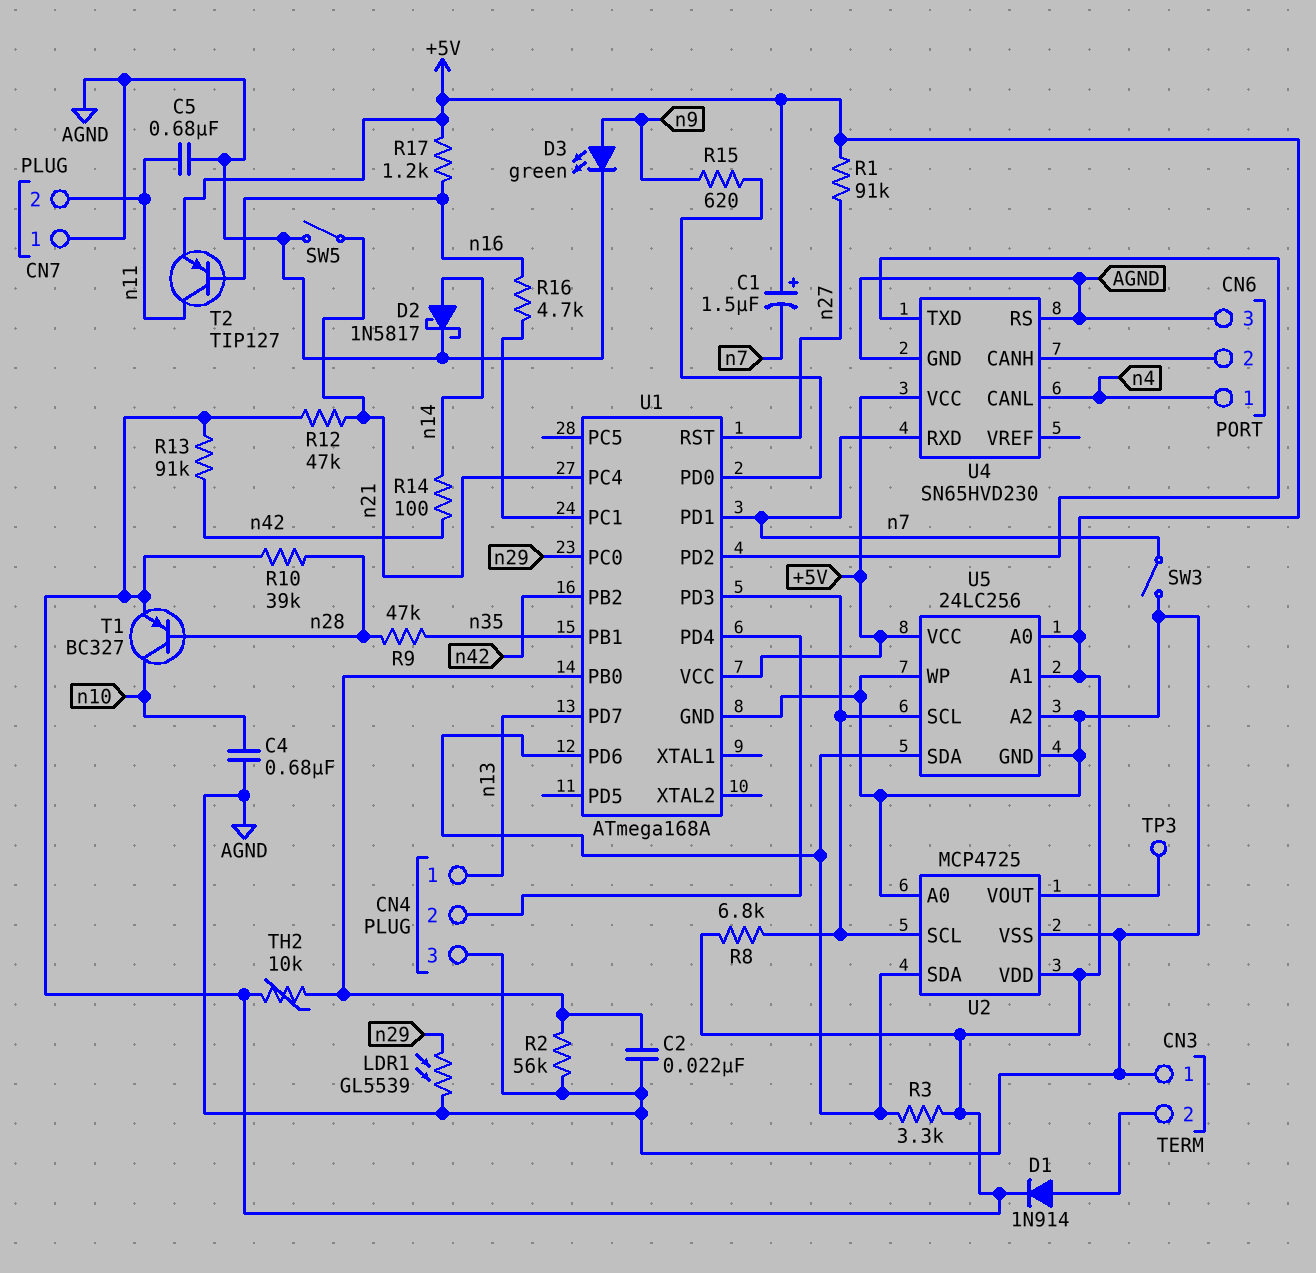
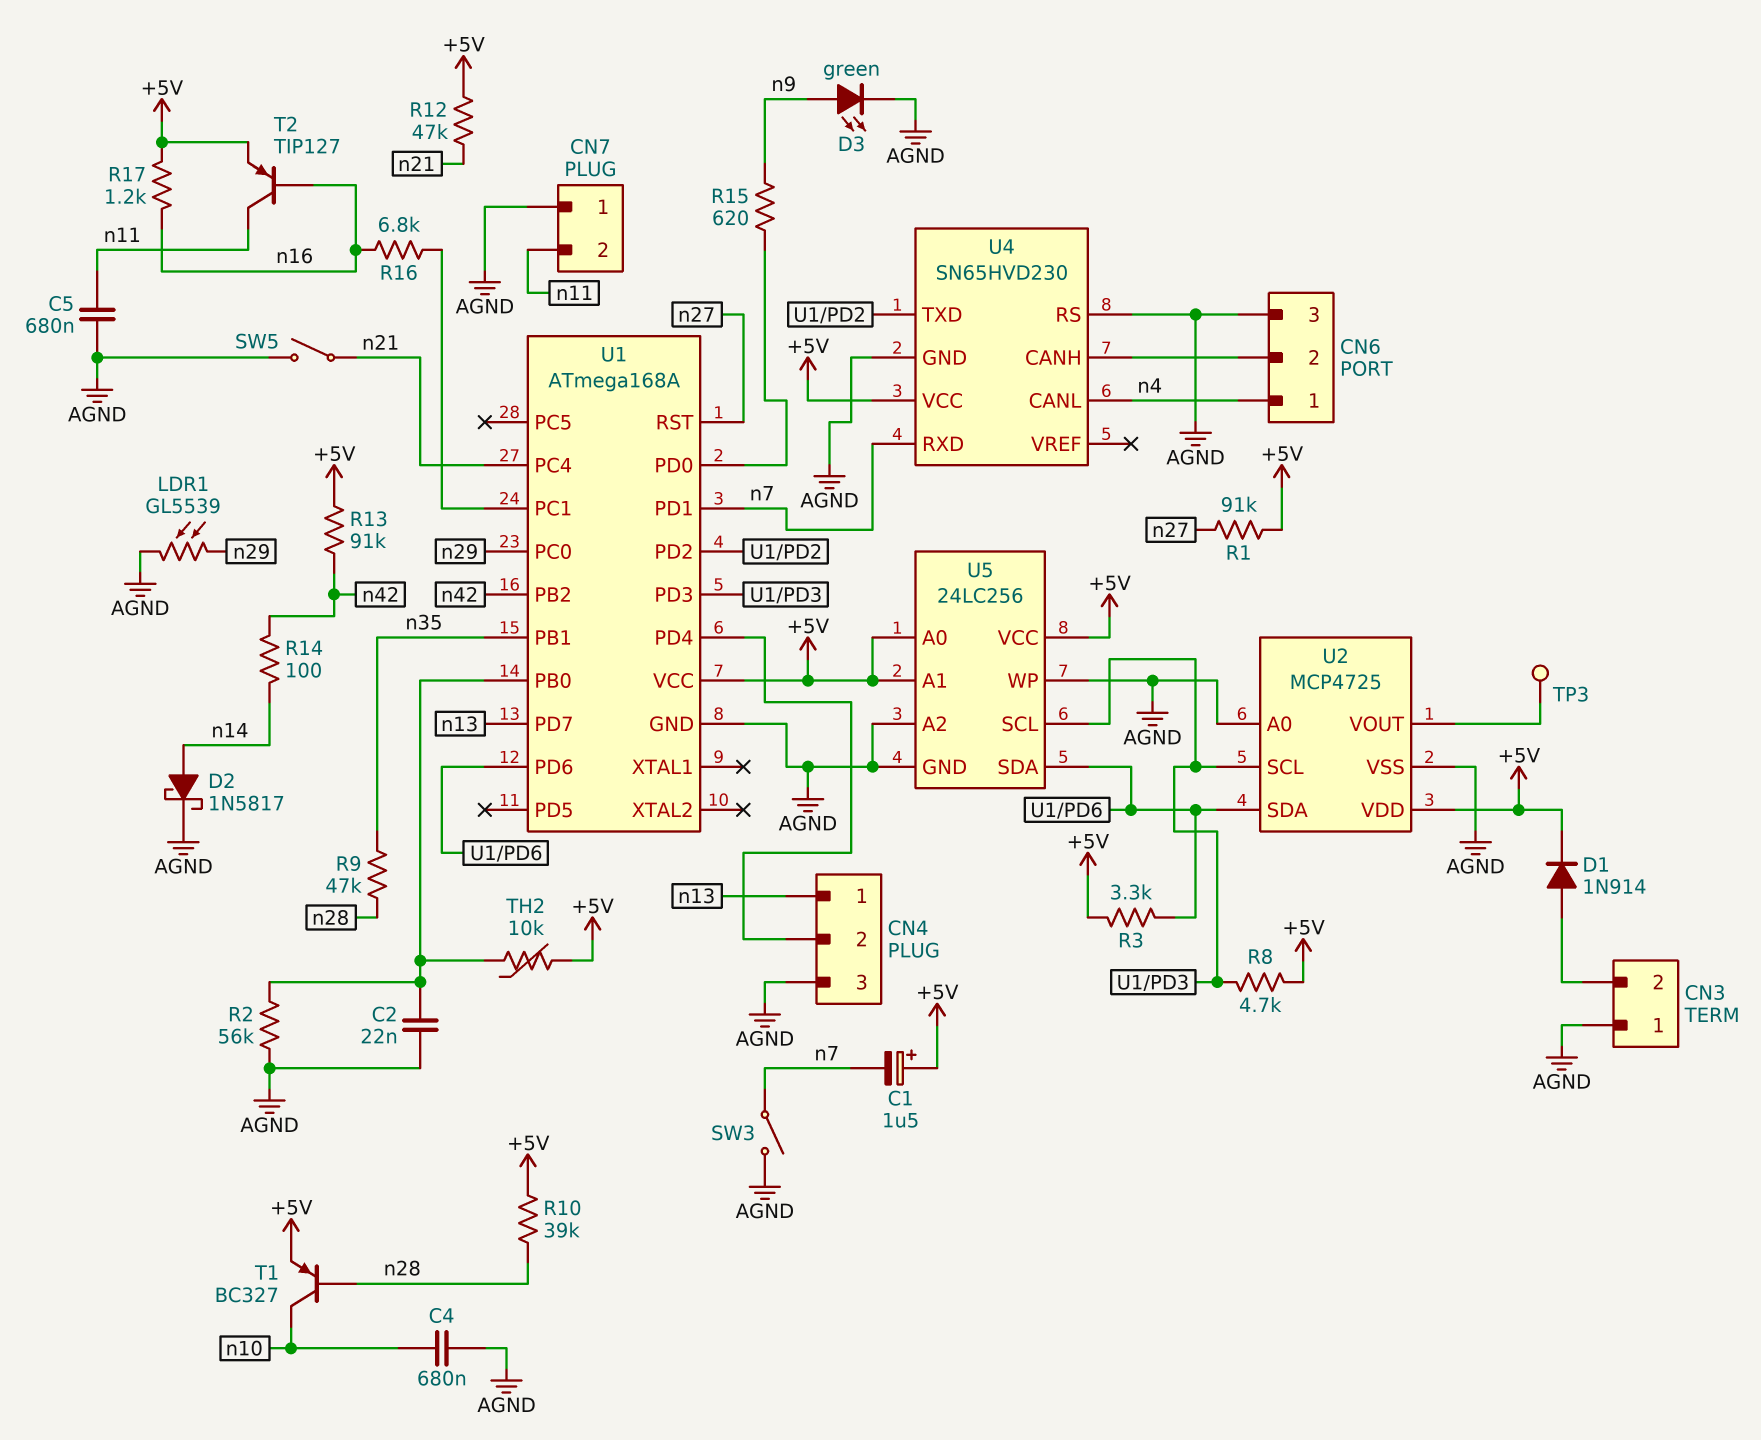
R8: 6.8k (+5V, U1/PD3) -> 4.7k (+5V, U1/PD3)
R16: 4.7k (U1/PC1, n16) -> 6.8k (U1/PC1, n16)

